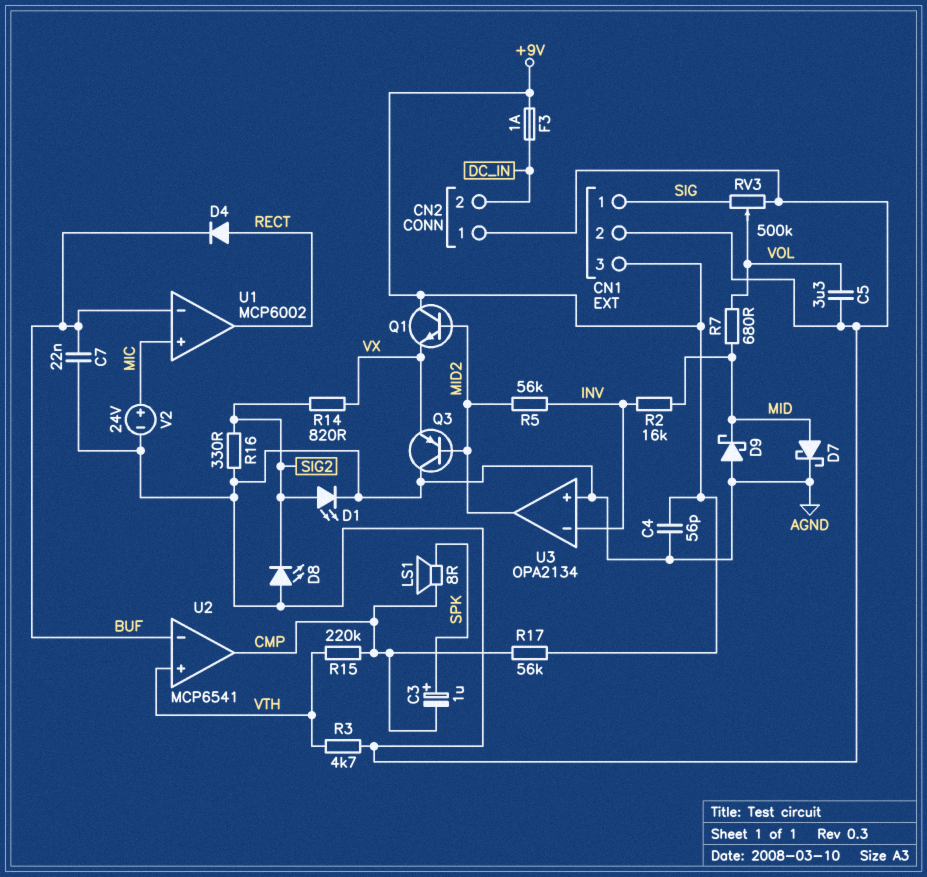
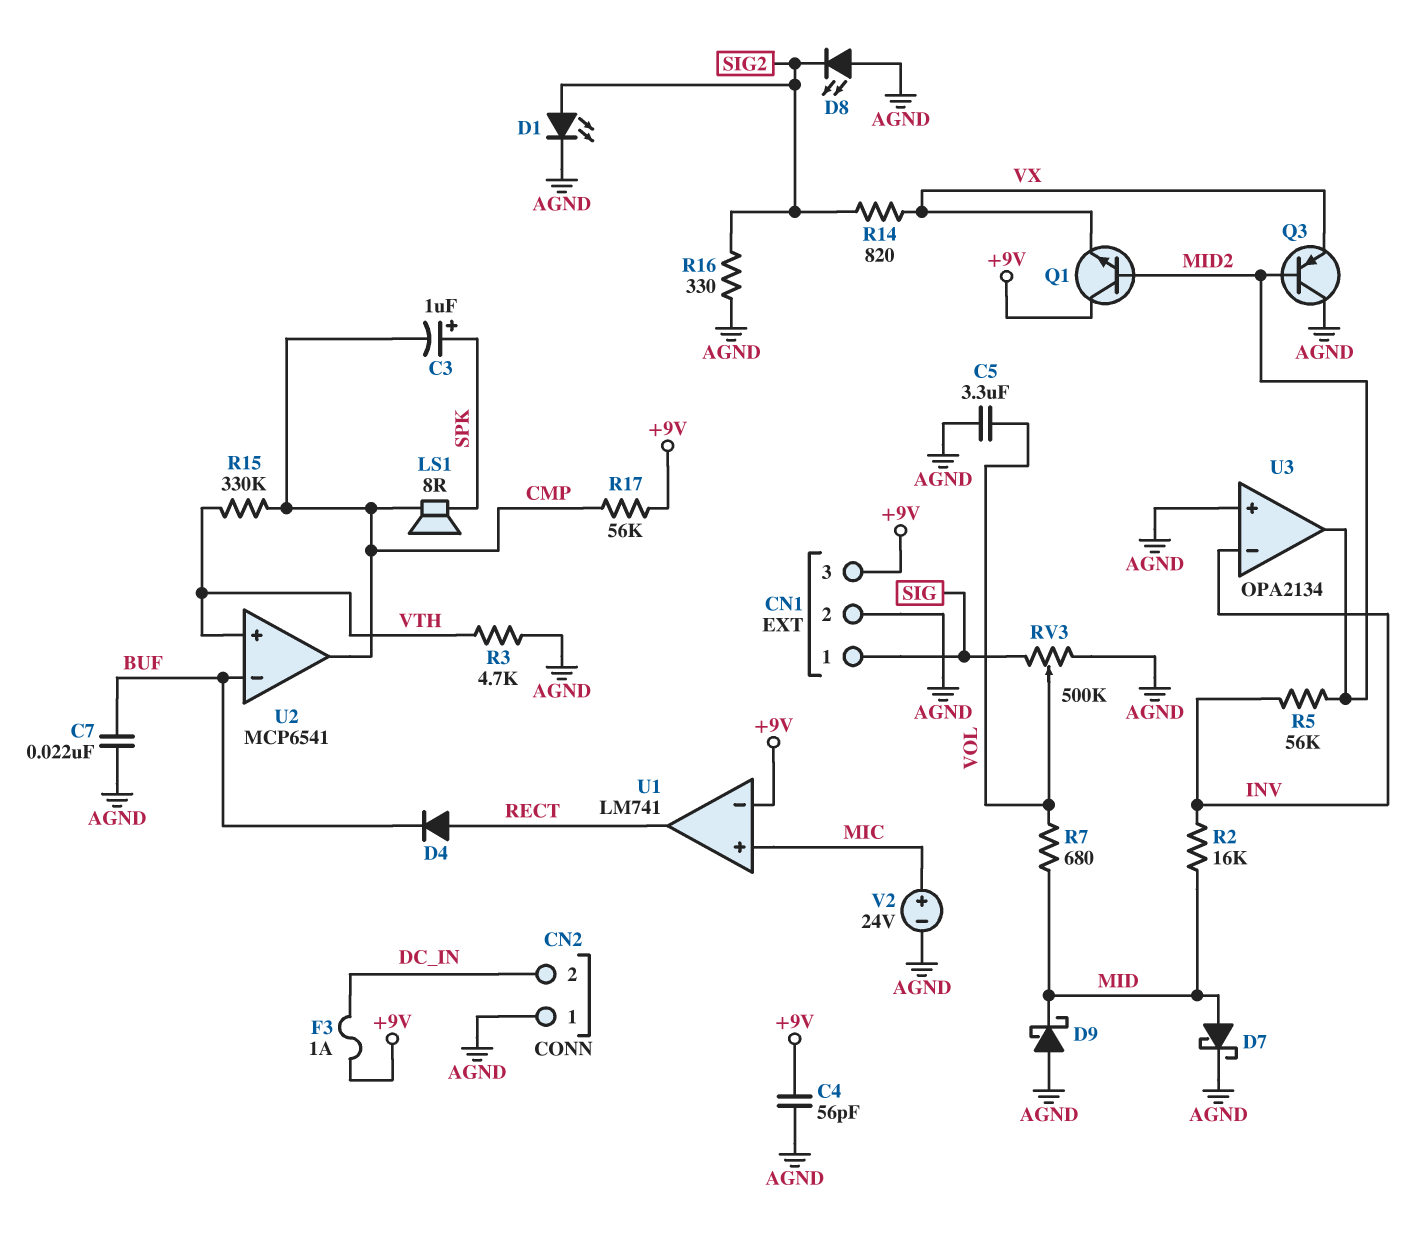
R15: 220k (CMP, VTH) -> 330k (CMP, VTH)
U1: MCP6002 -> LM741
U1 pin in-: BUF -> +9V

